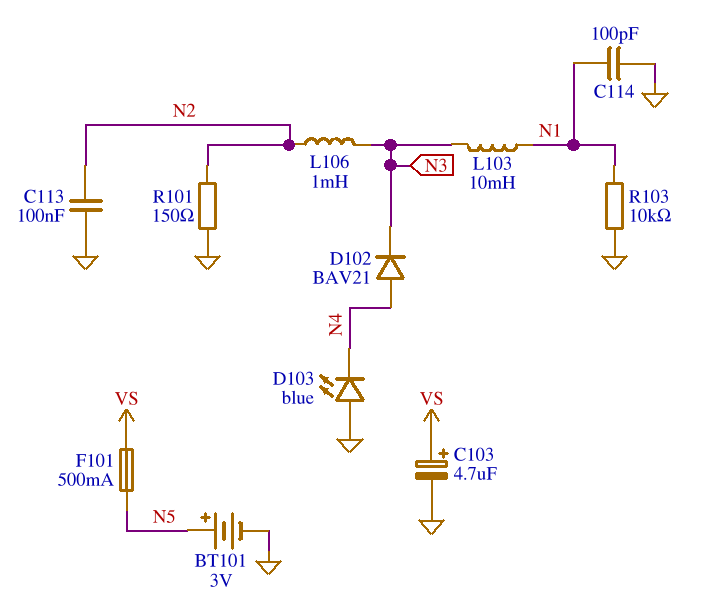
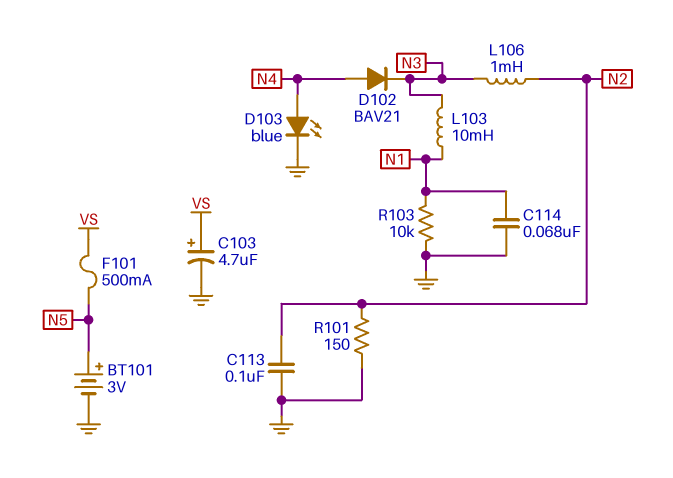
C114: 100pF (GND, N1) -> 68nF (GND, N1)
D103: LED blue (A GND, K N4) -> LED blue (A N4, K GND)

